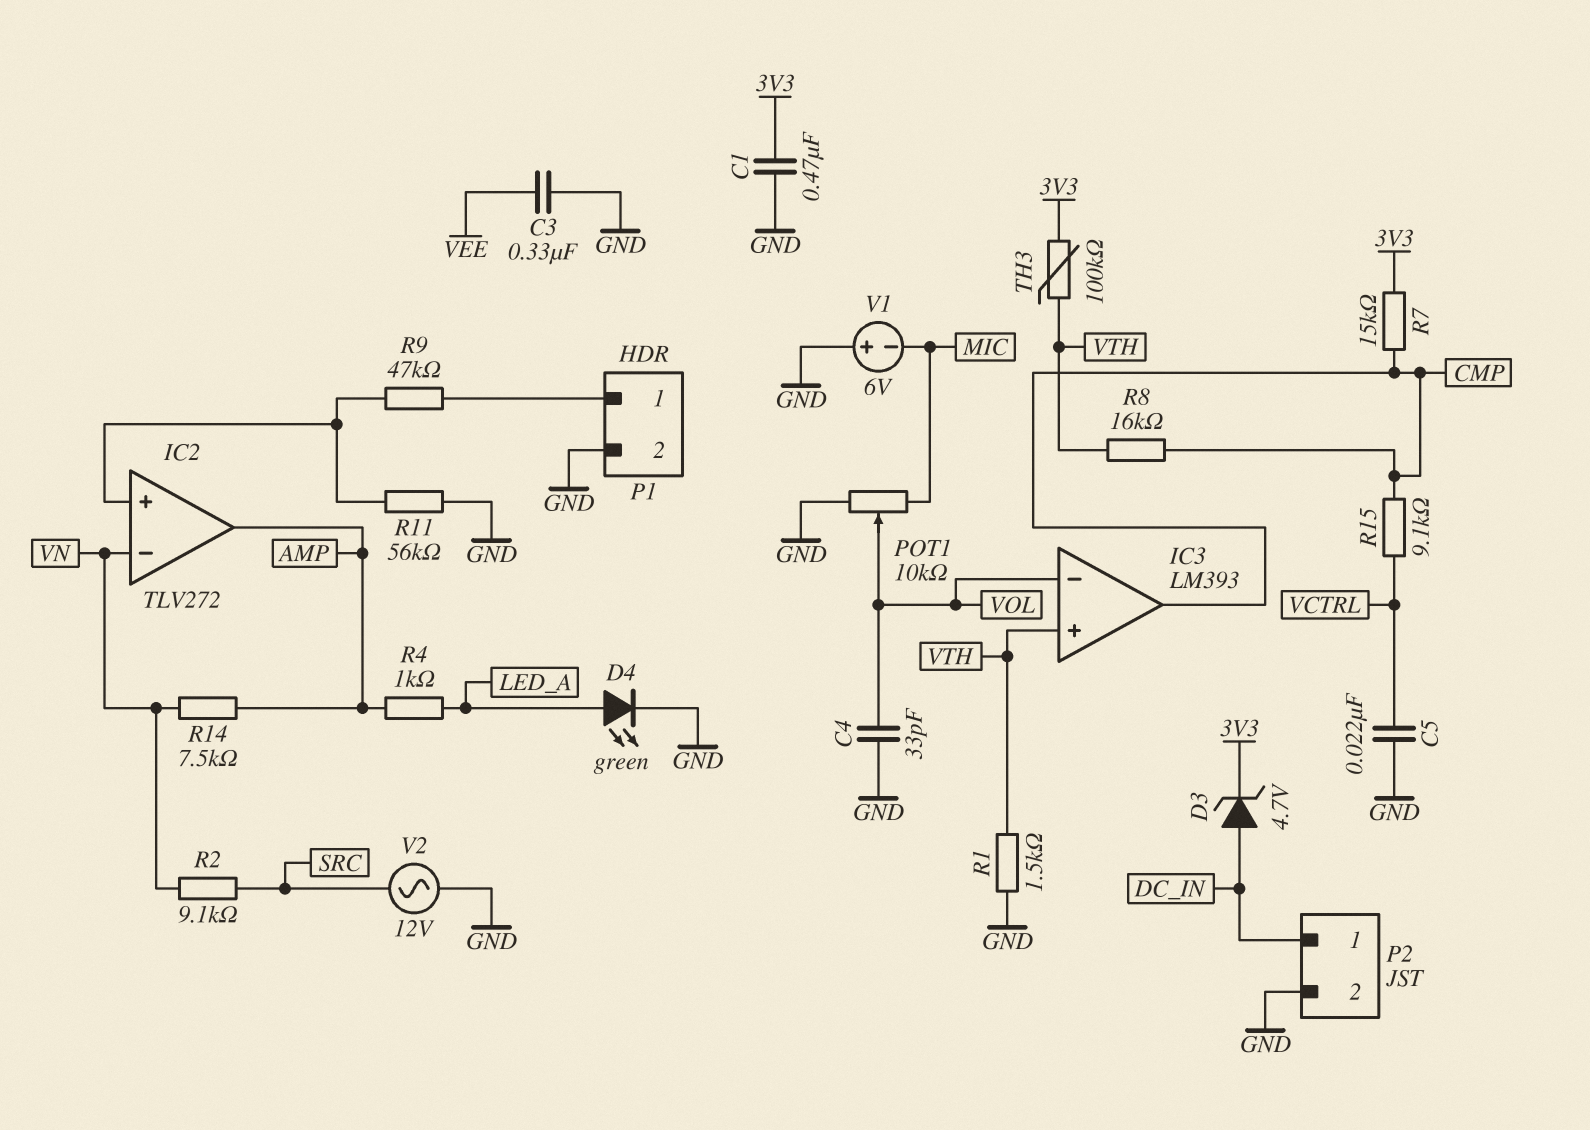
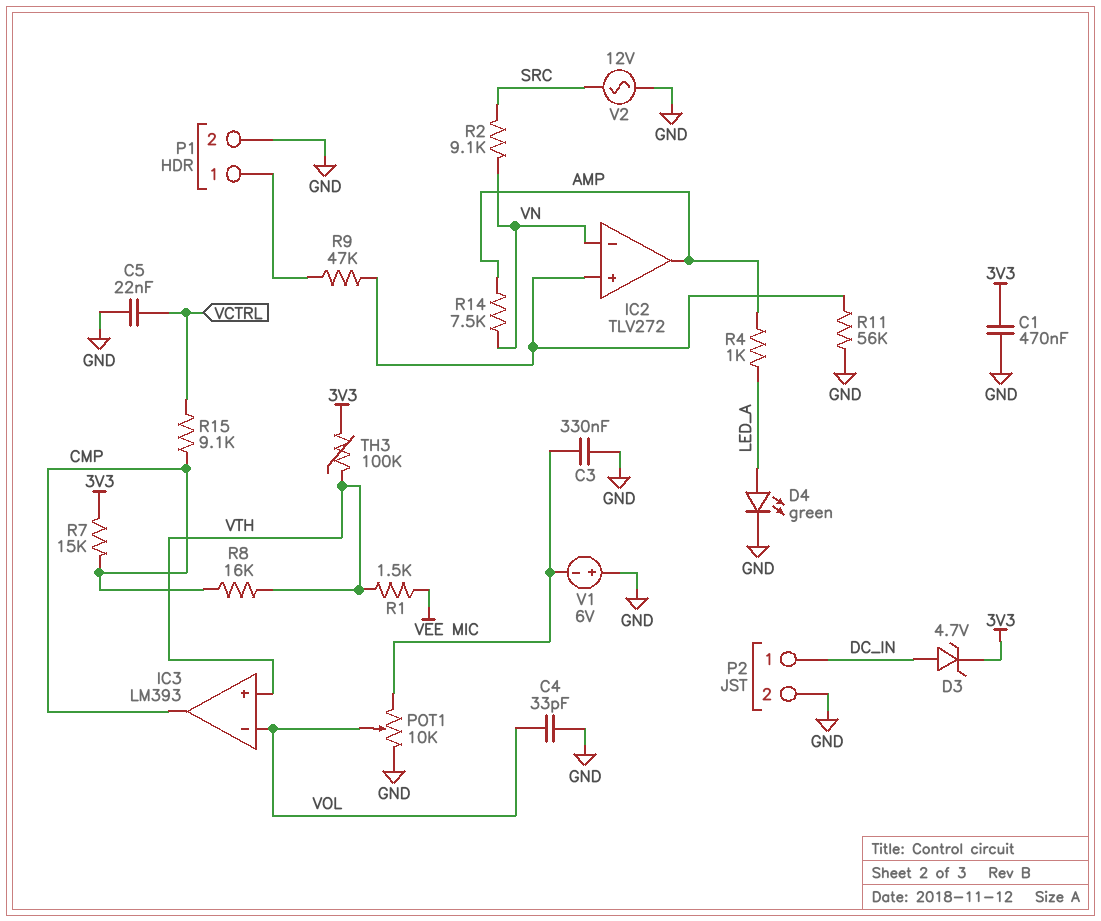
C3: 330nF (GND, VEE) -> 330nF (GND, MIC)
R1: 1.5k (GND, VTH) -> 1.5k (VEE, VTH)

